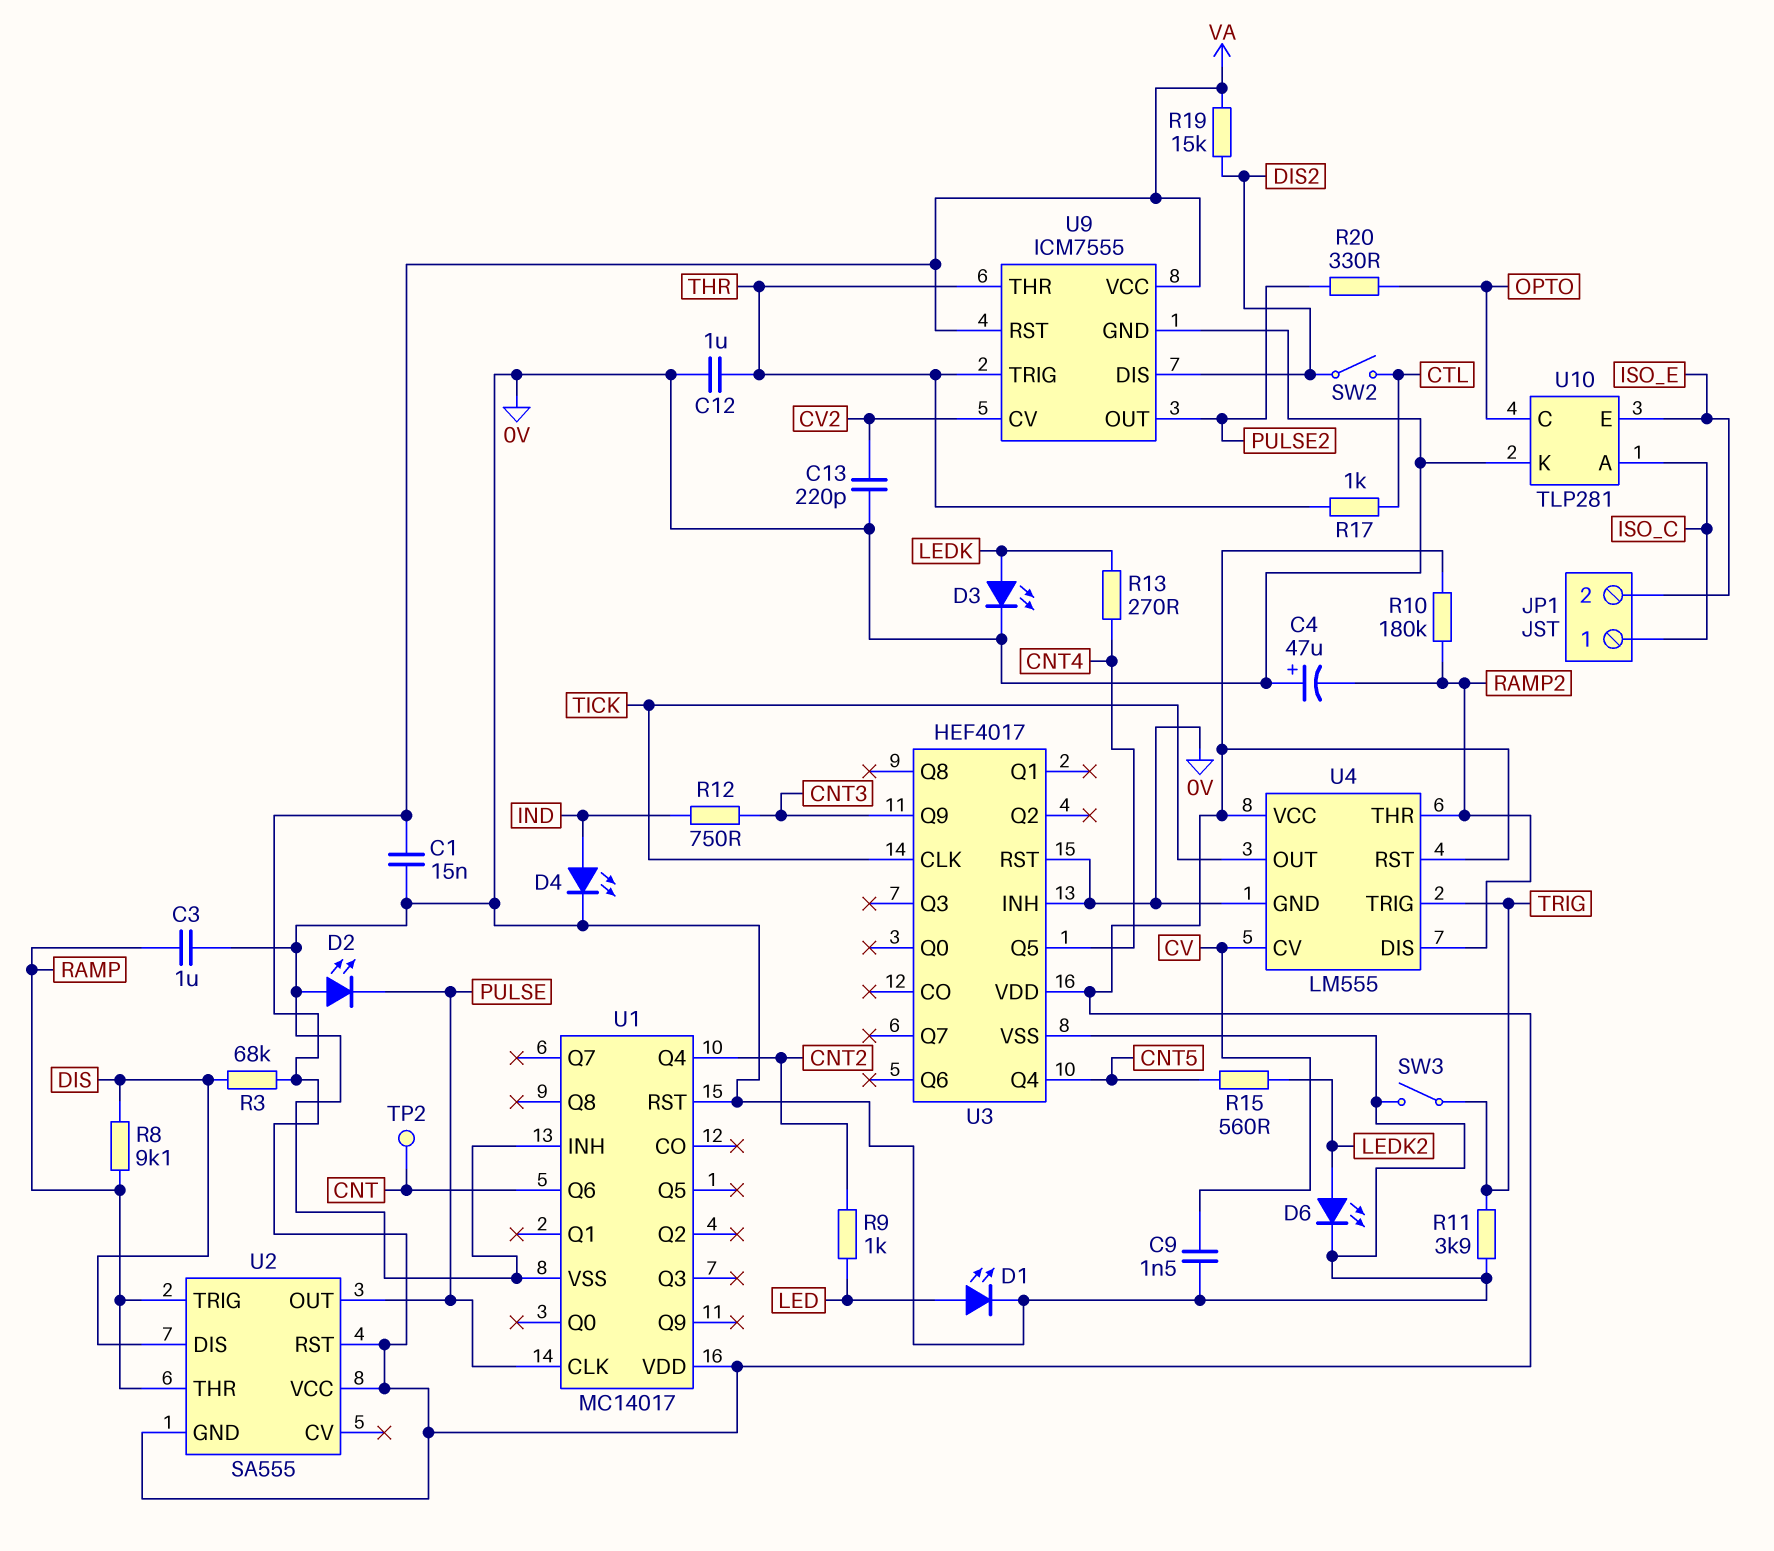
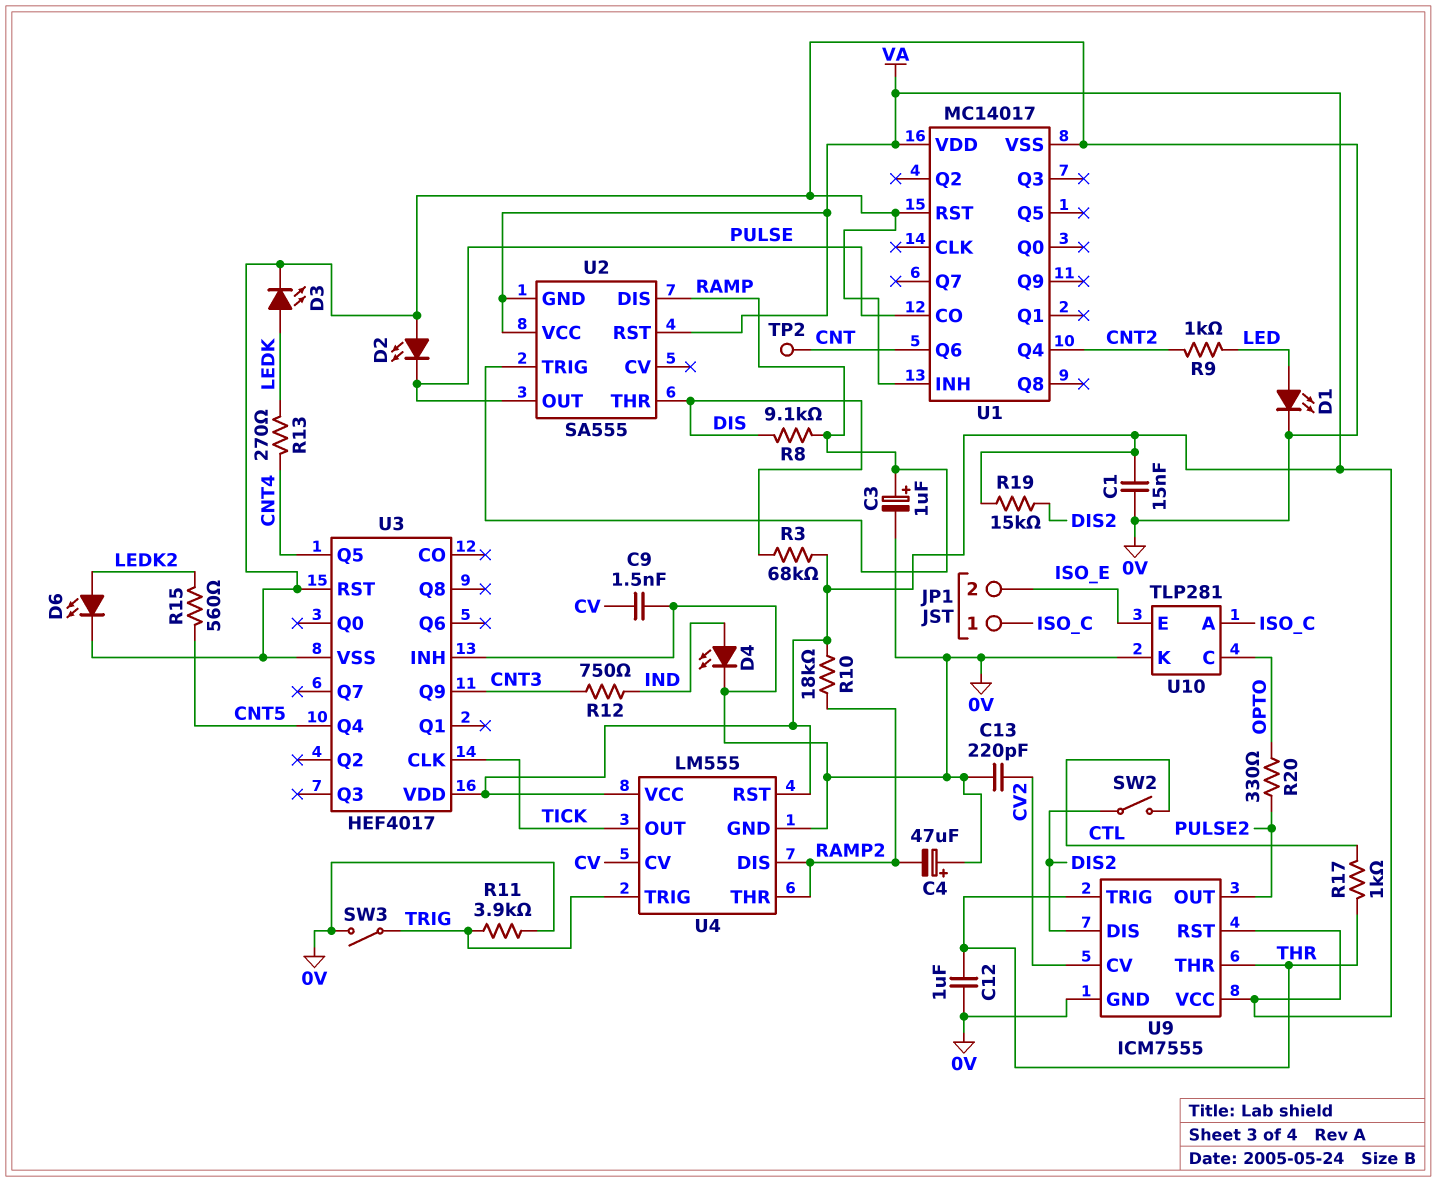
C3: 1uF (0V, RAMP) -> 1uF (plus RAMP, minus 0V)
R10: 180k (RAMP2, VA) -> 18k (RAMP2, VA)
U1 pin CLK: PULSE -> none
U1 pin CO: none -> PULSE
U2 pin DIS: DIS -> RAMP
U2 pin THR: RAMP -> DIS

